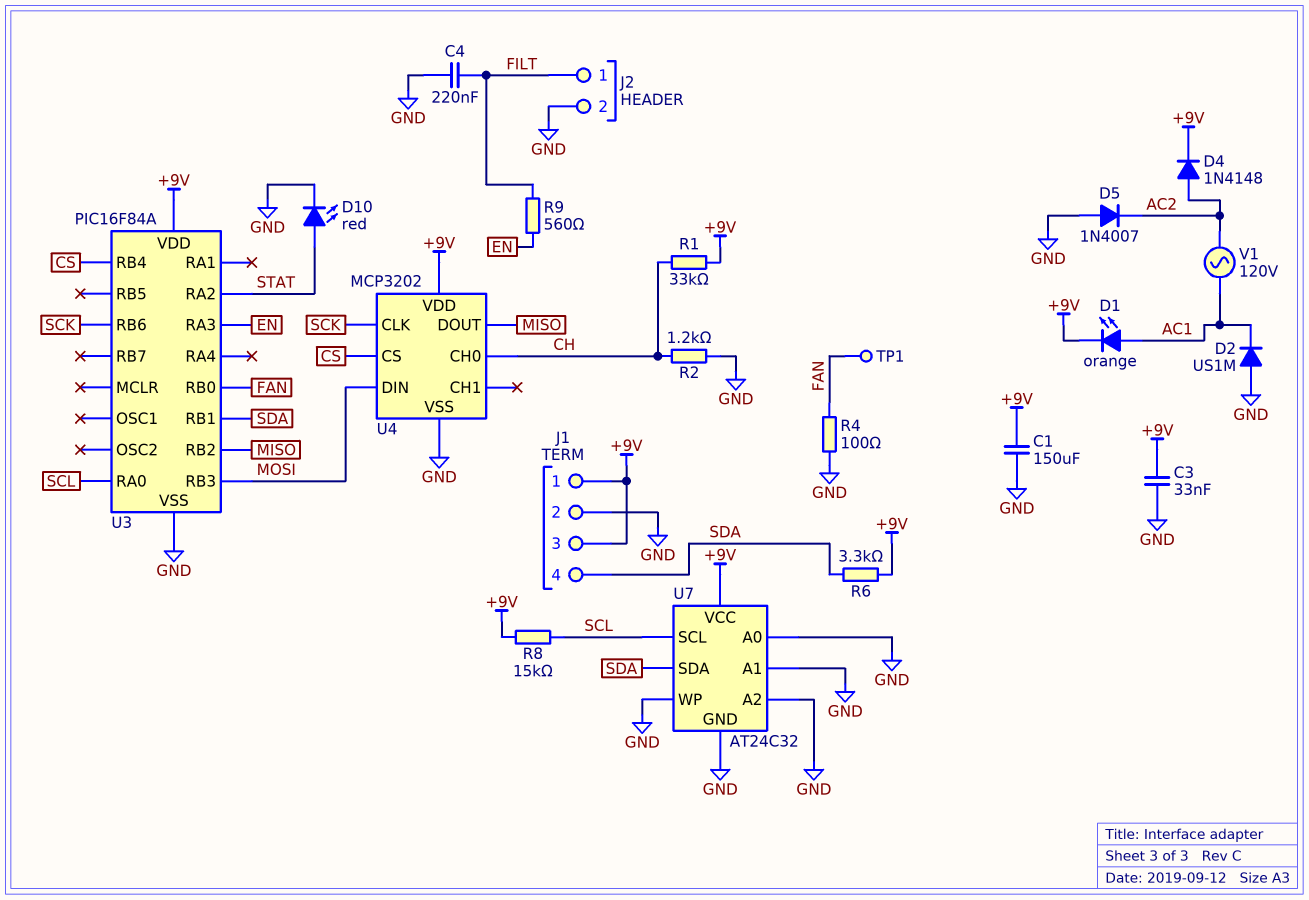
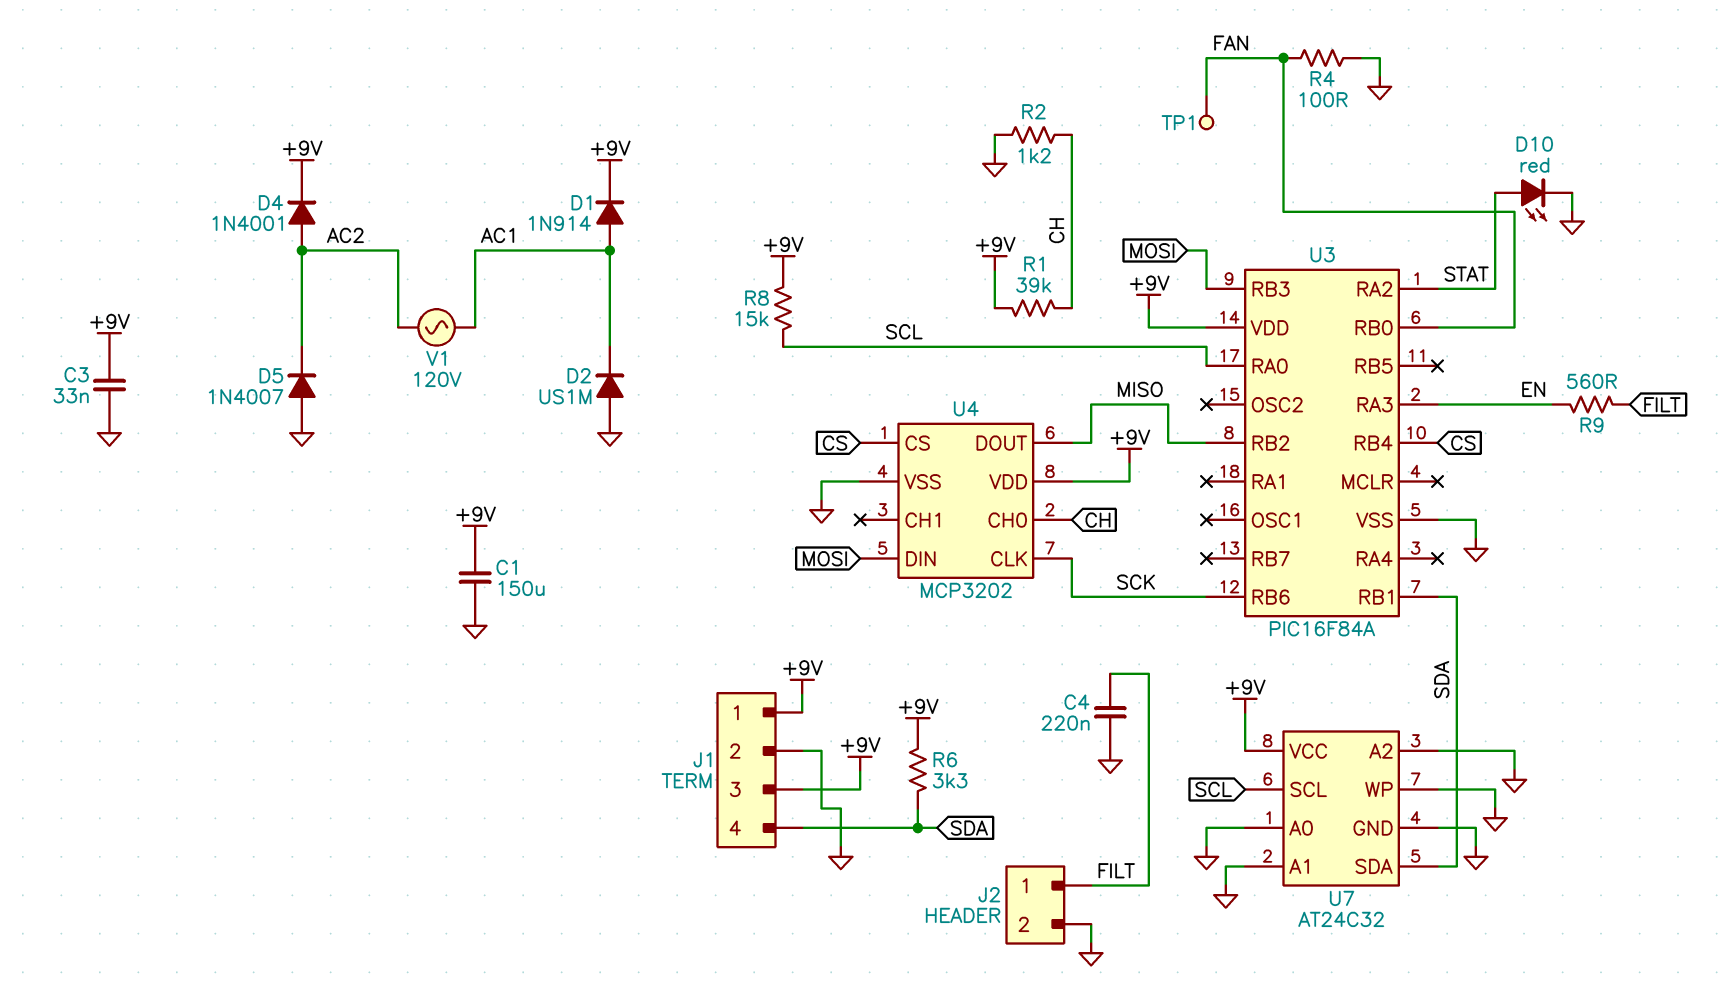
D1: LED orange (A AC1, K +9V) -> diode 1N914 (A AC1, K +9V)
D4: diode 1N4148 (A AC2, K +9V) -> diode 1N4001 (A AC2, K +9V)
R1: 33k (+9V, CH) -> 39k (+9V, CH)

